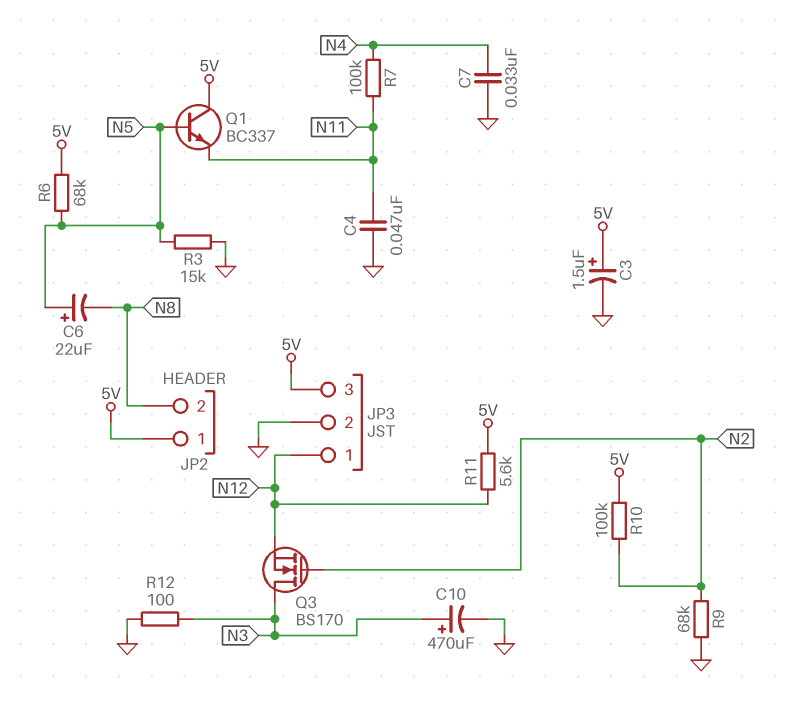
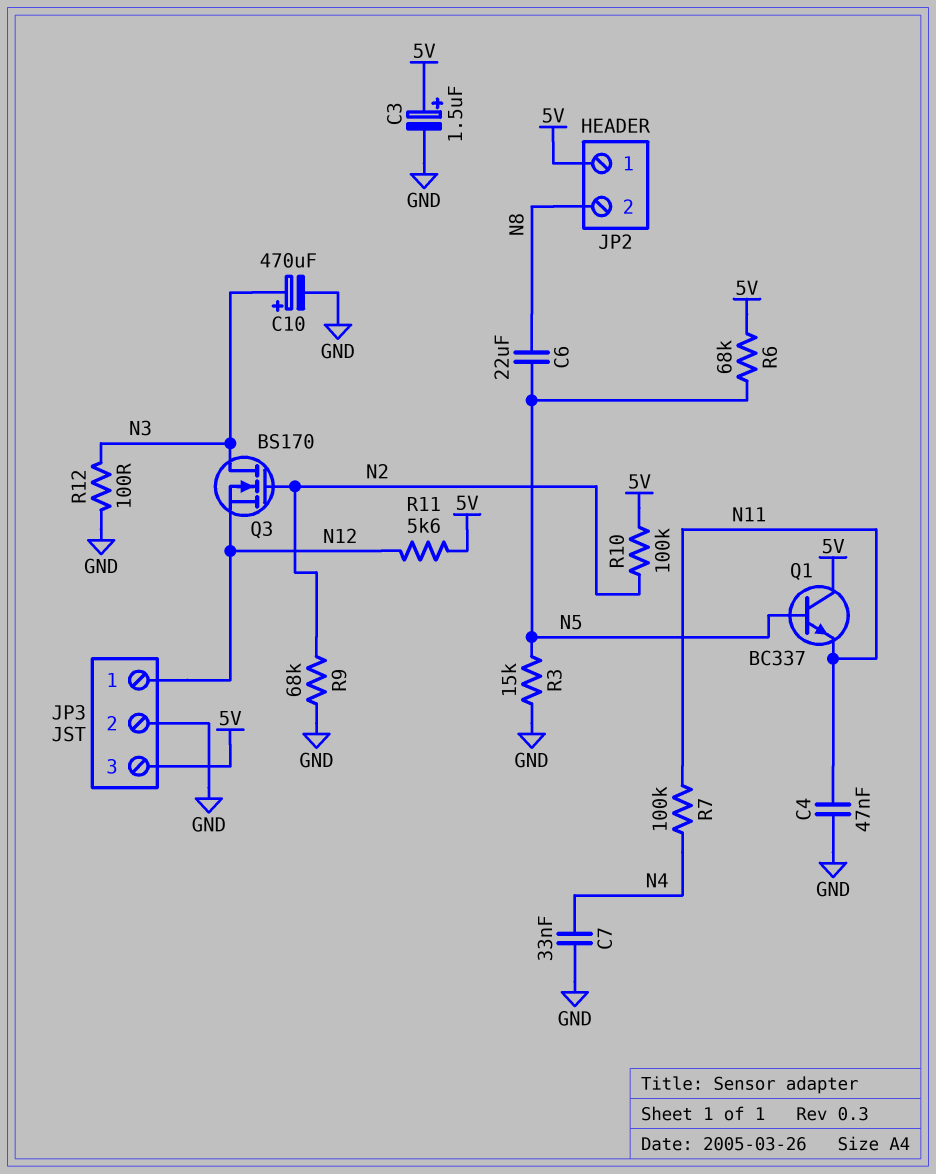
C6: 22uF (plus N5, minus N8) -> 22uF (N5, N8)

